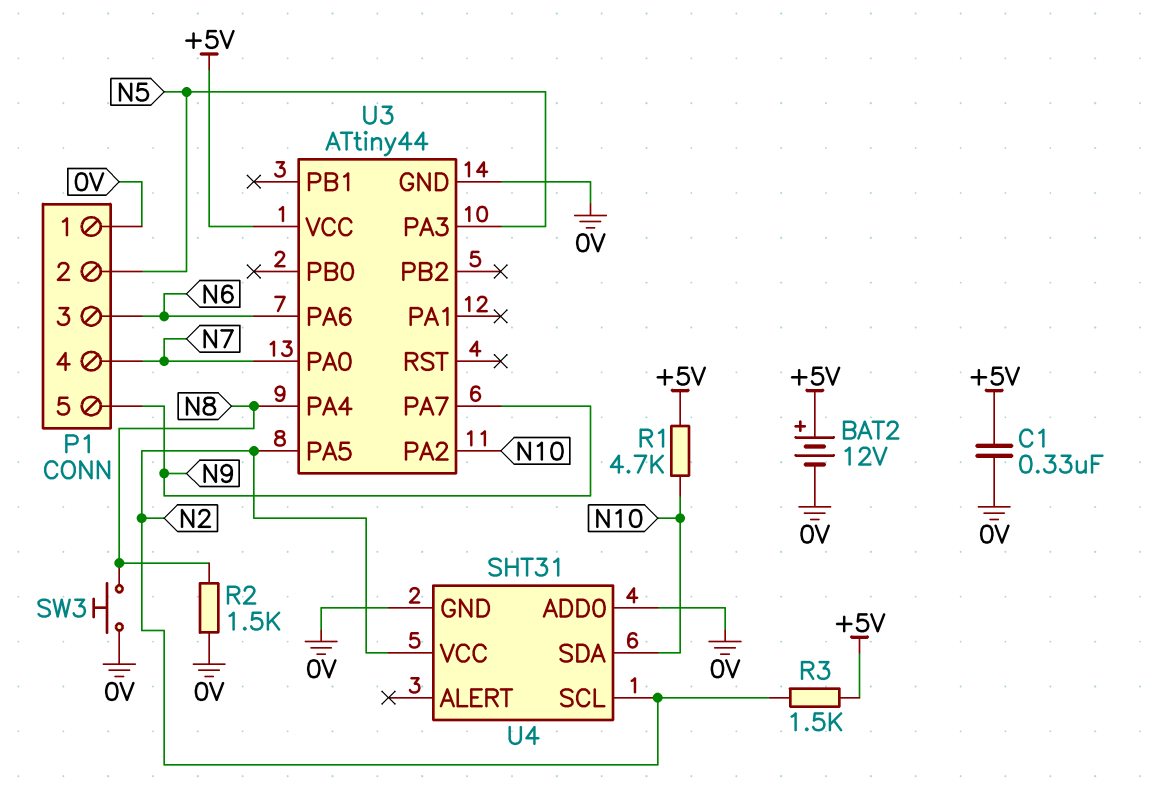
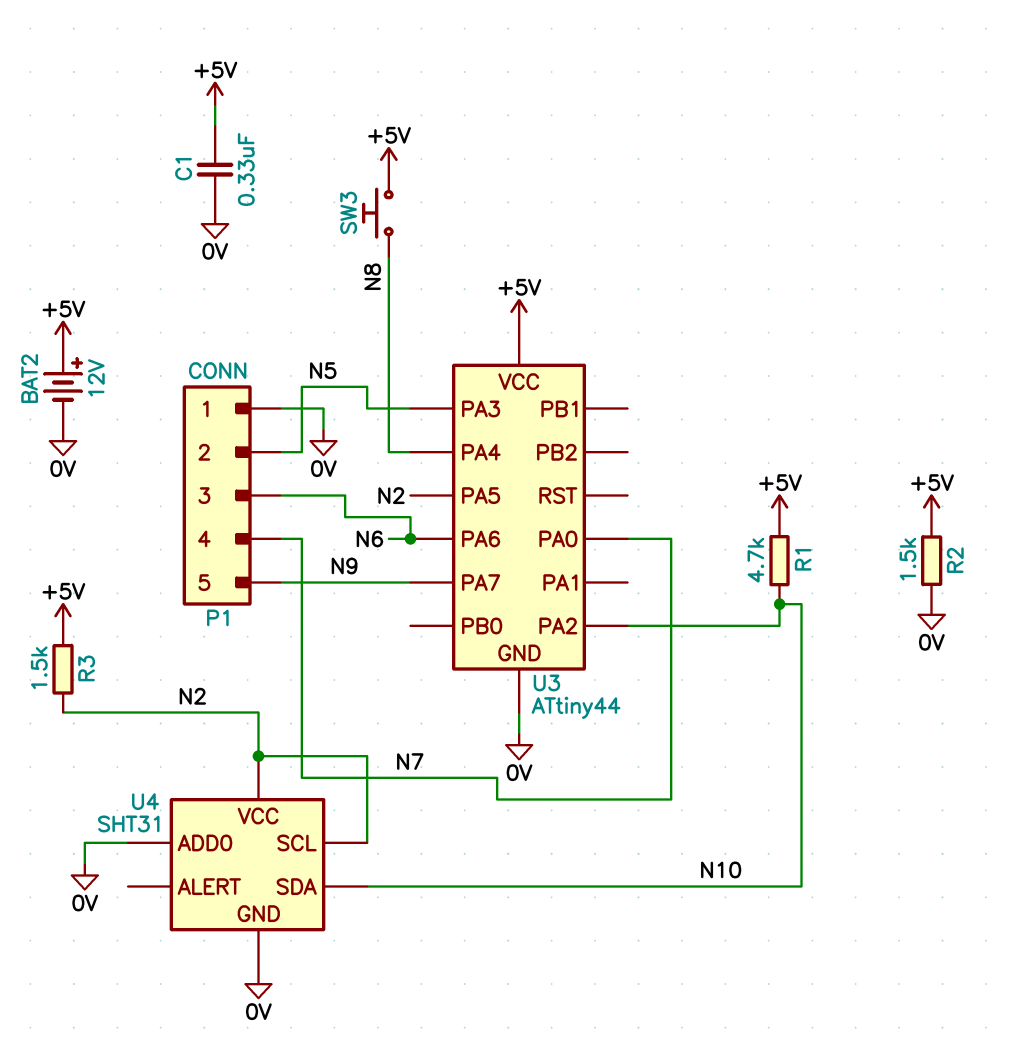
R2: 1.5k (0V, N8) -> 1.5k (+5V, 0V)
SW3: button (0V, N8) -> button (+5V, N8)

